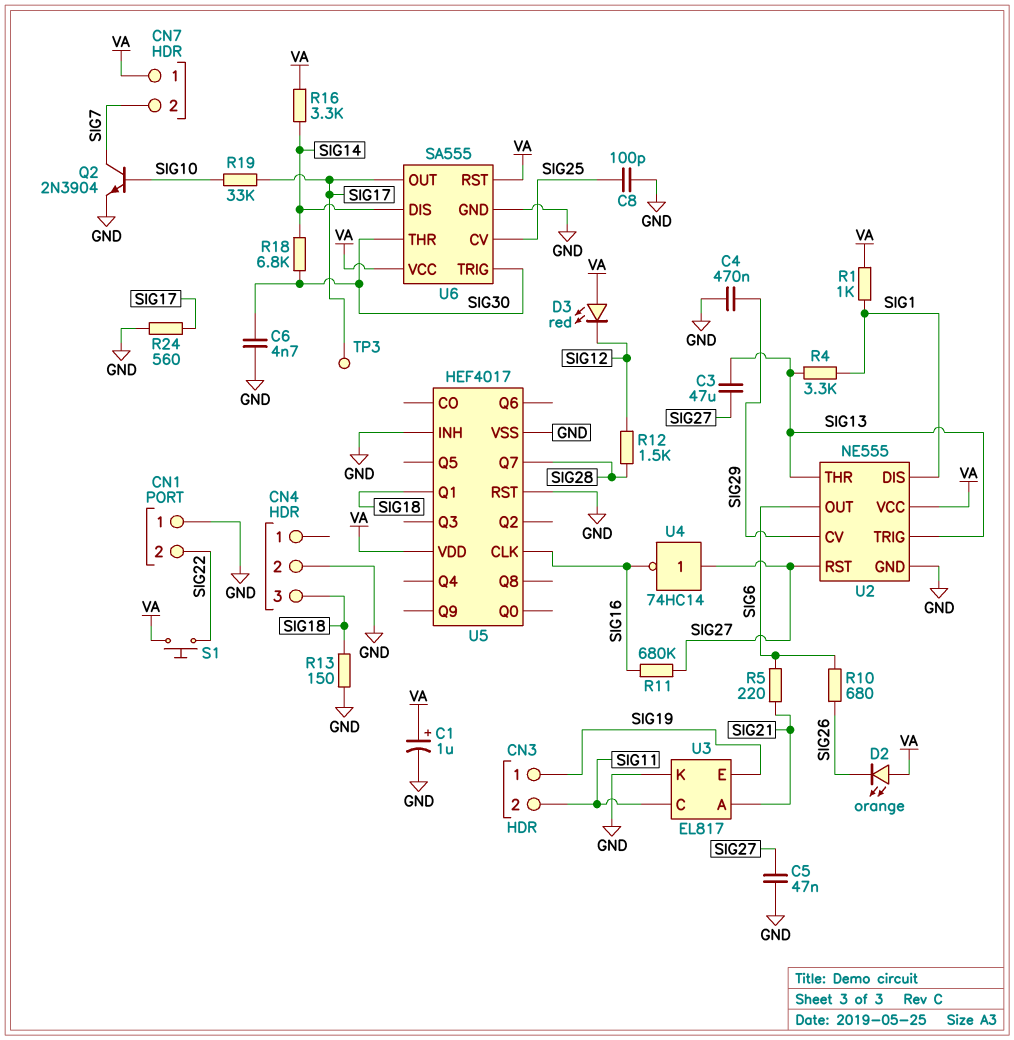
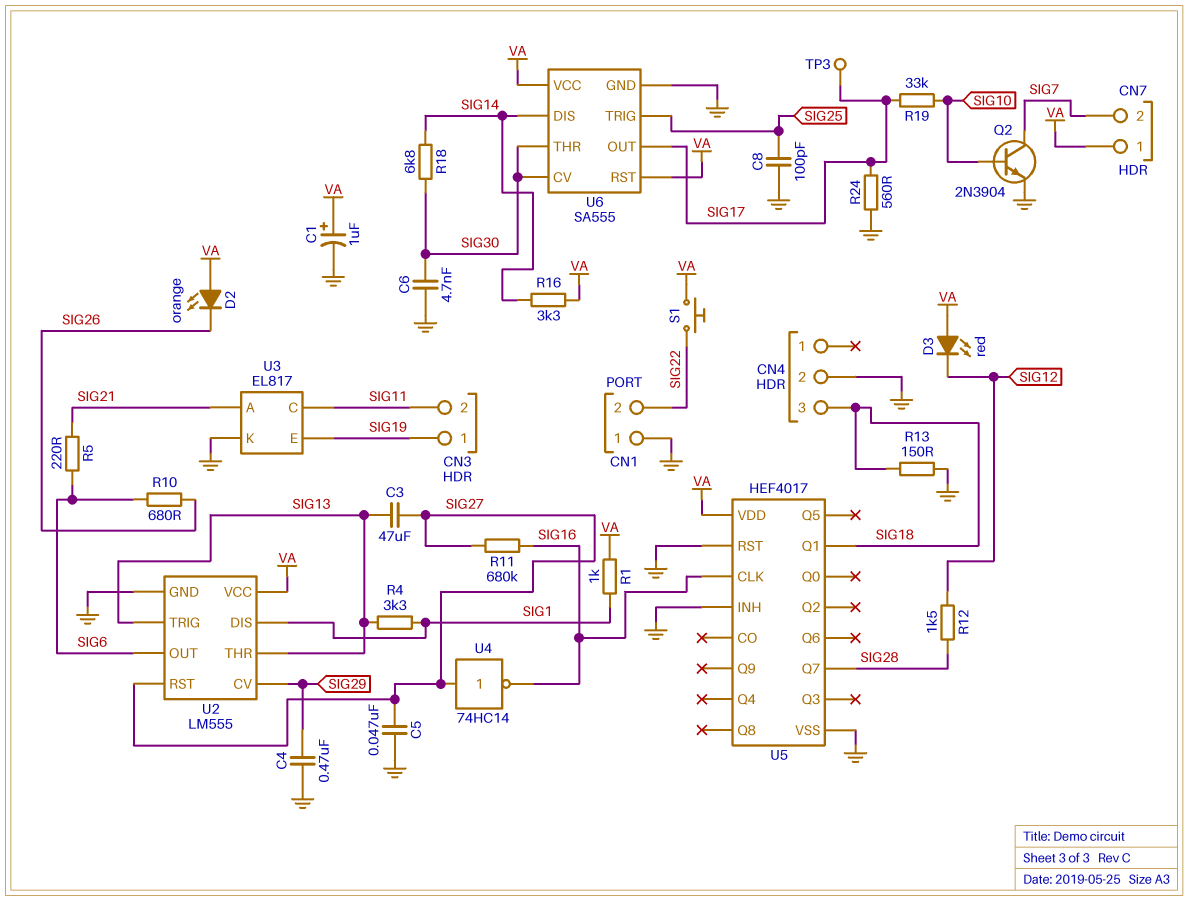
U2: NE555 -> LM555
U6 pin CV: SIG25 -> SIG30
U6 pin TRIG: SIG30 -> SIG25

